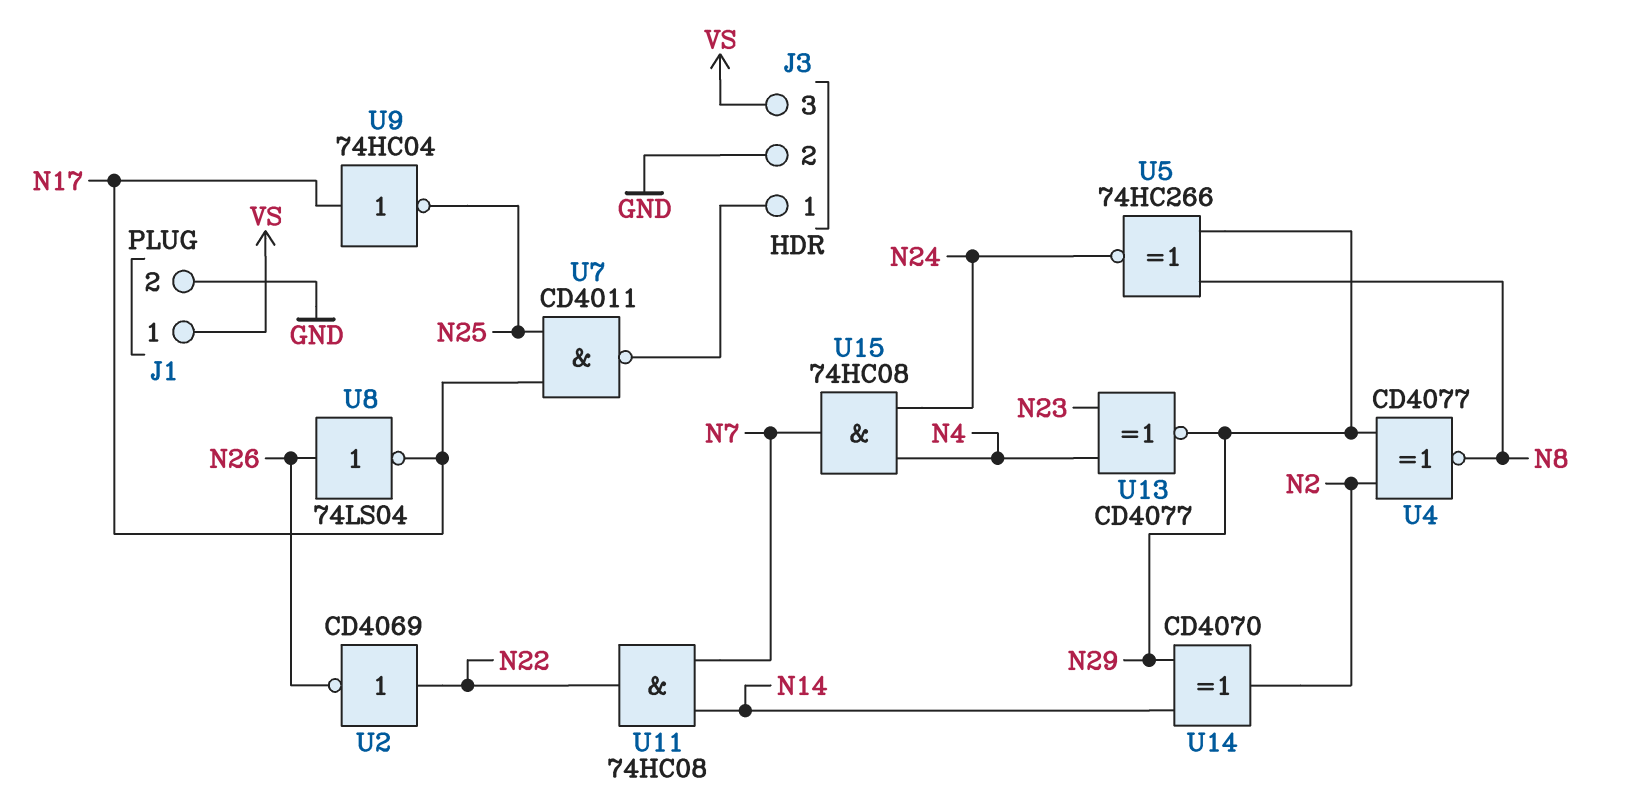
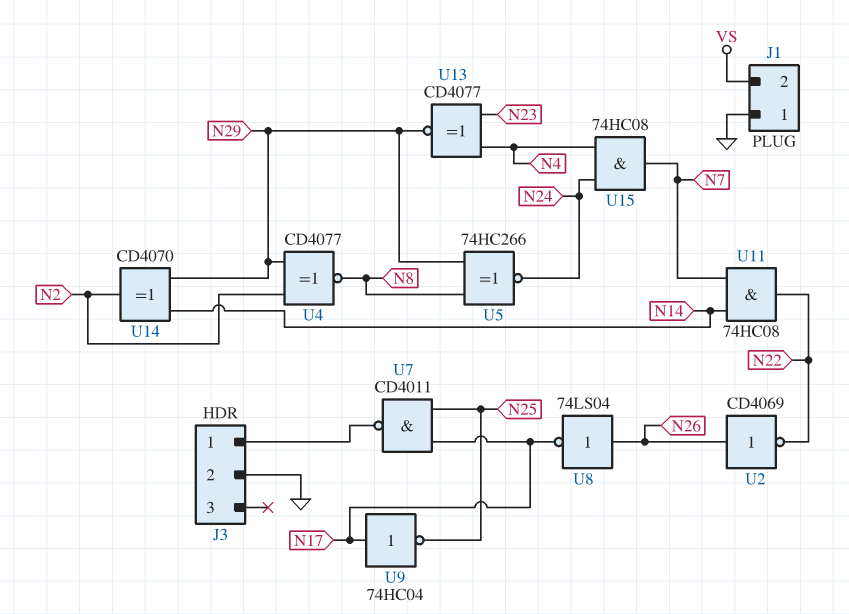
J1 pin 1: VS -> GND
J1 pin 2: GND -> VS
J3 pin 3: VS -> none
U2: NOT CD4069 (in N22, out N26) -> NOT CD4069 (in N26, out N22)

